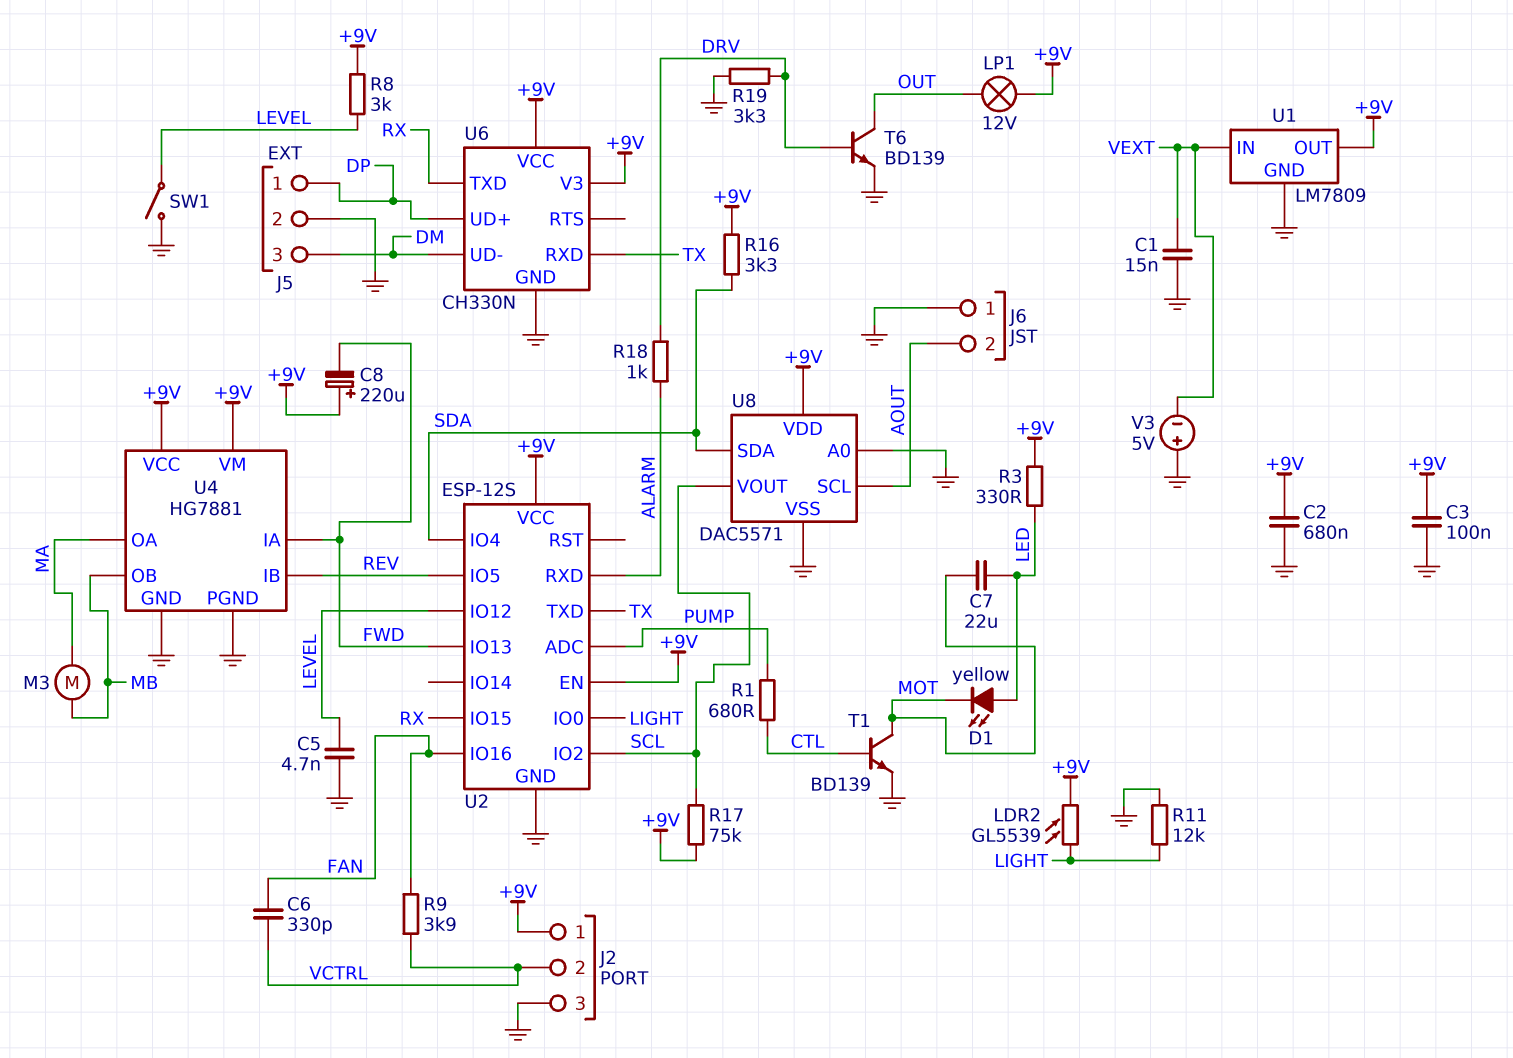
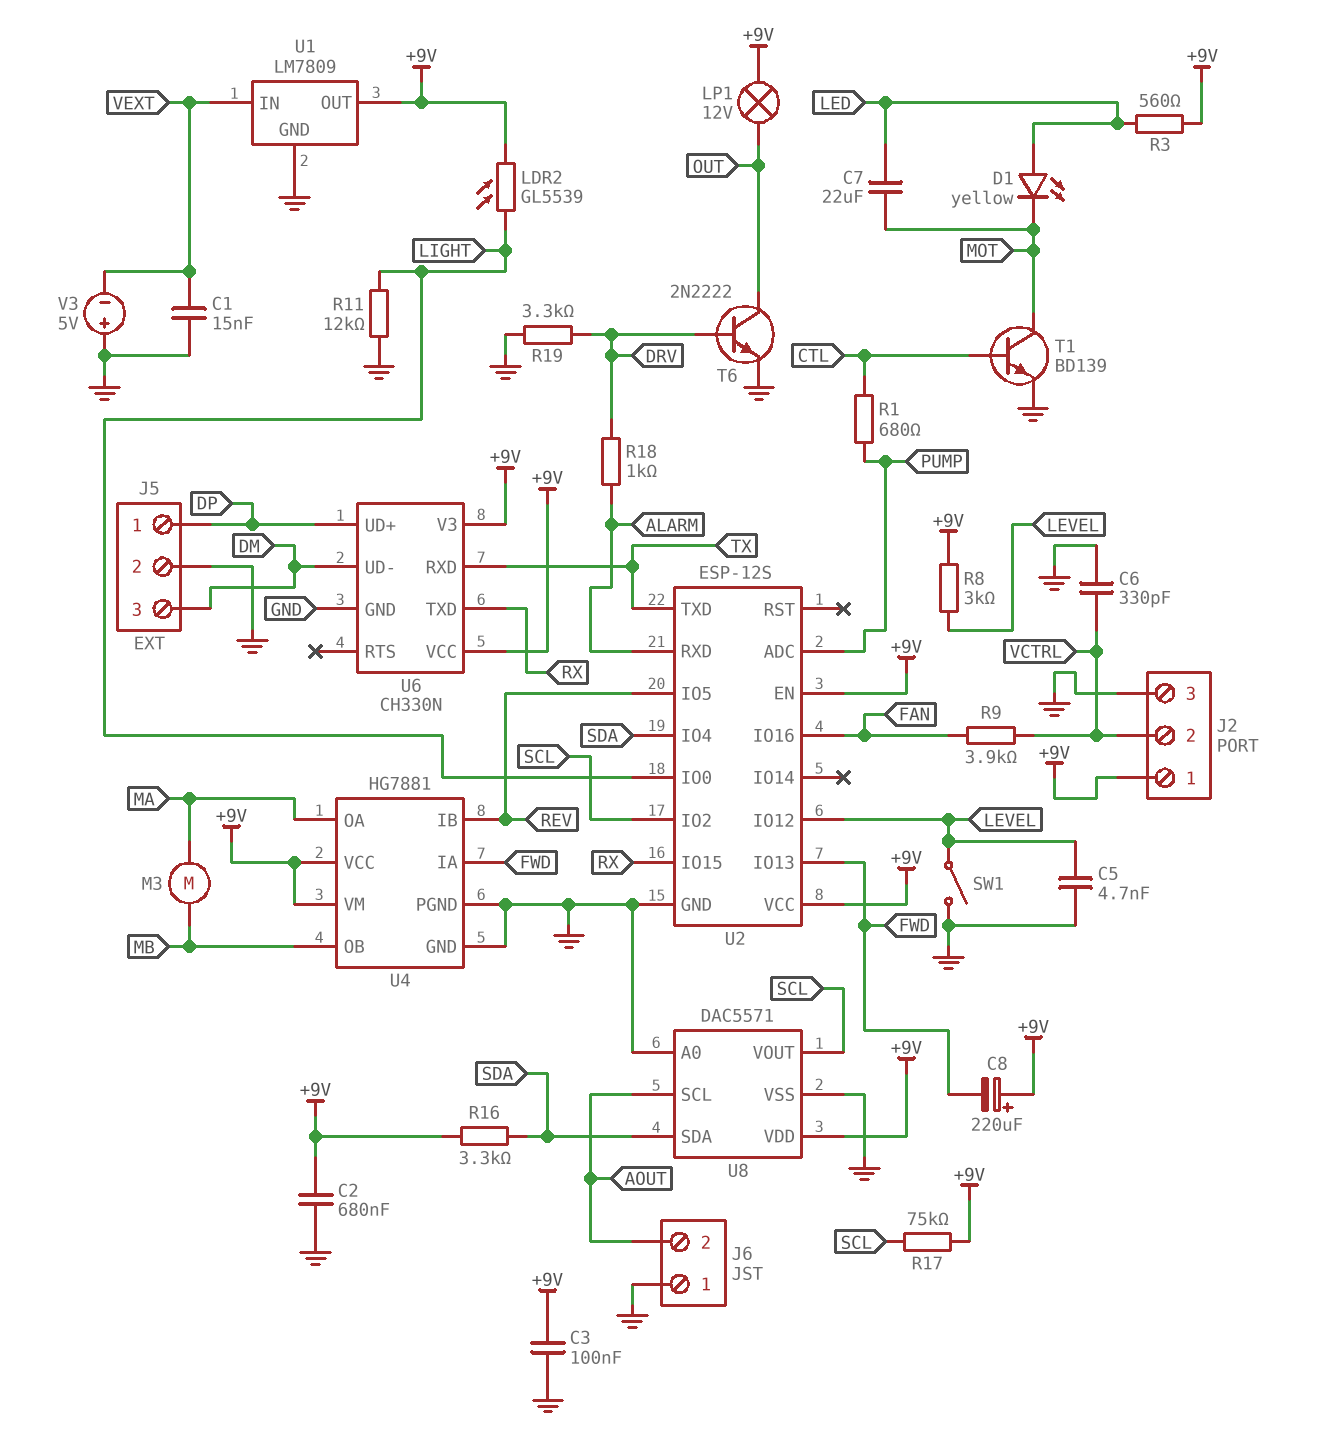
C6: 330pF (FAN, VCTRL) -> 330pF (GND, VCTRL)
R3: 330 (+9V, LED) -> 560 (+9V, LED)
T6: NPN BD139 (B DRV, C OUT, E GND) -> NPN 2N2222 (B DRV, C OUT, E GND)

